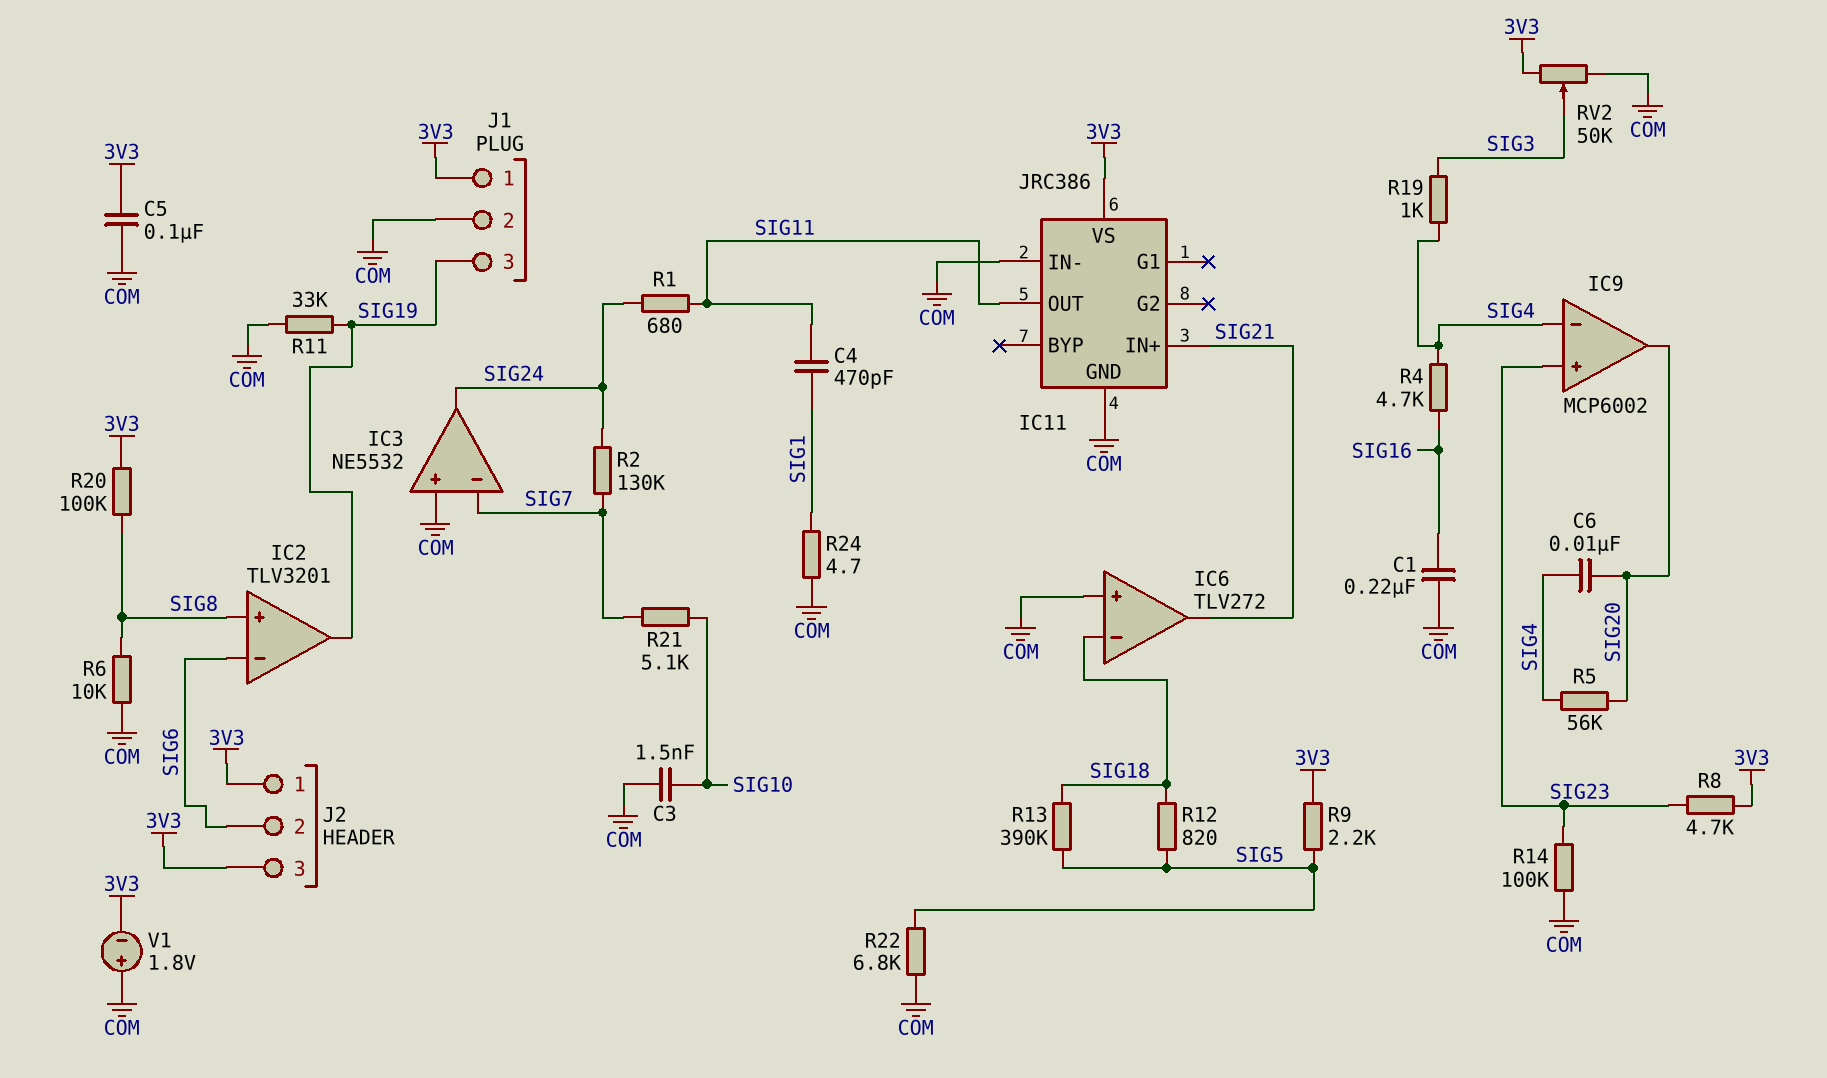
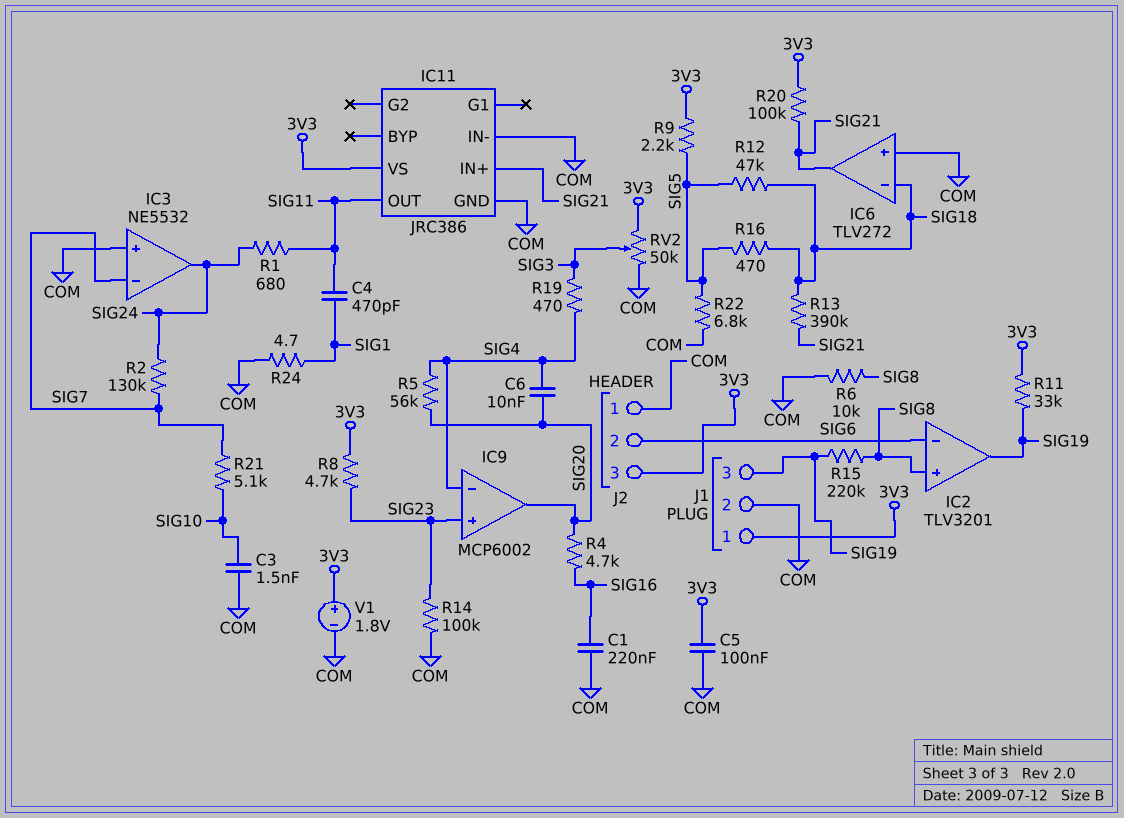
J2 pin 1: 3V3 -> COM
R4: 4.7k (SIG4, SIG16) -> 4.7k (SIG16, SIG20)
R11: 33k (COM, SIG19) -> 33k (3V3, SIG19)
R12: 820 (SIG5, SIG18) -> 47k (SIG5, SIG18)
R13: 390k (SIG5, SIG18) -> 390k (SIG18, SIG21)
R15: none -> 220k (SIG8, SIG19)
R16: none -> 470 (SIG5, SIG18)
R19: 1k (SIG3, SIG4) -> 470 (SIG3, SIG4)
R20: 100k (3V3, SIG8) -> 100k (3V3, SIG21)
V1: 1.8V (plus COM, minus 3V3) -> 1.8V (plus 3V3, minus COM)

